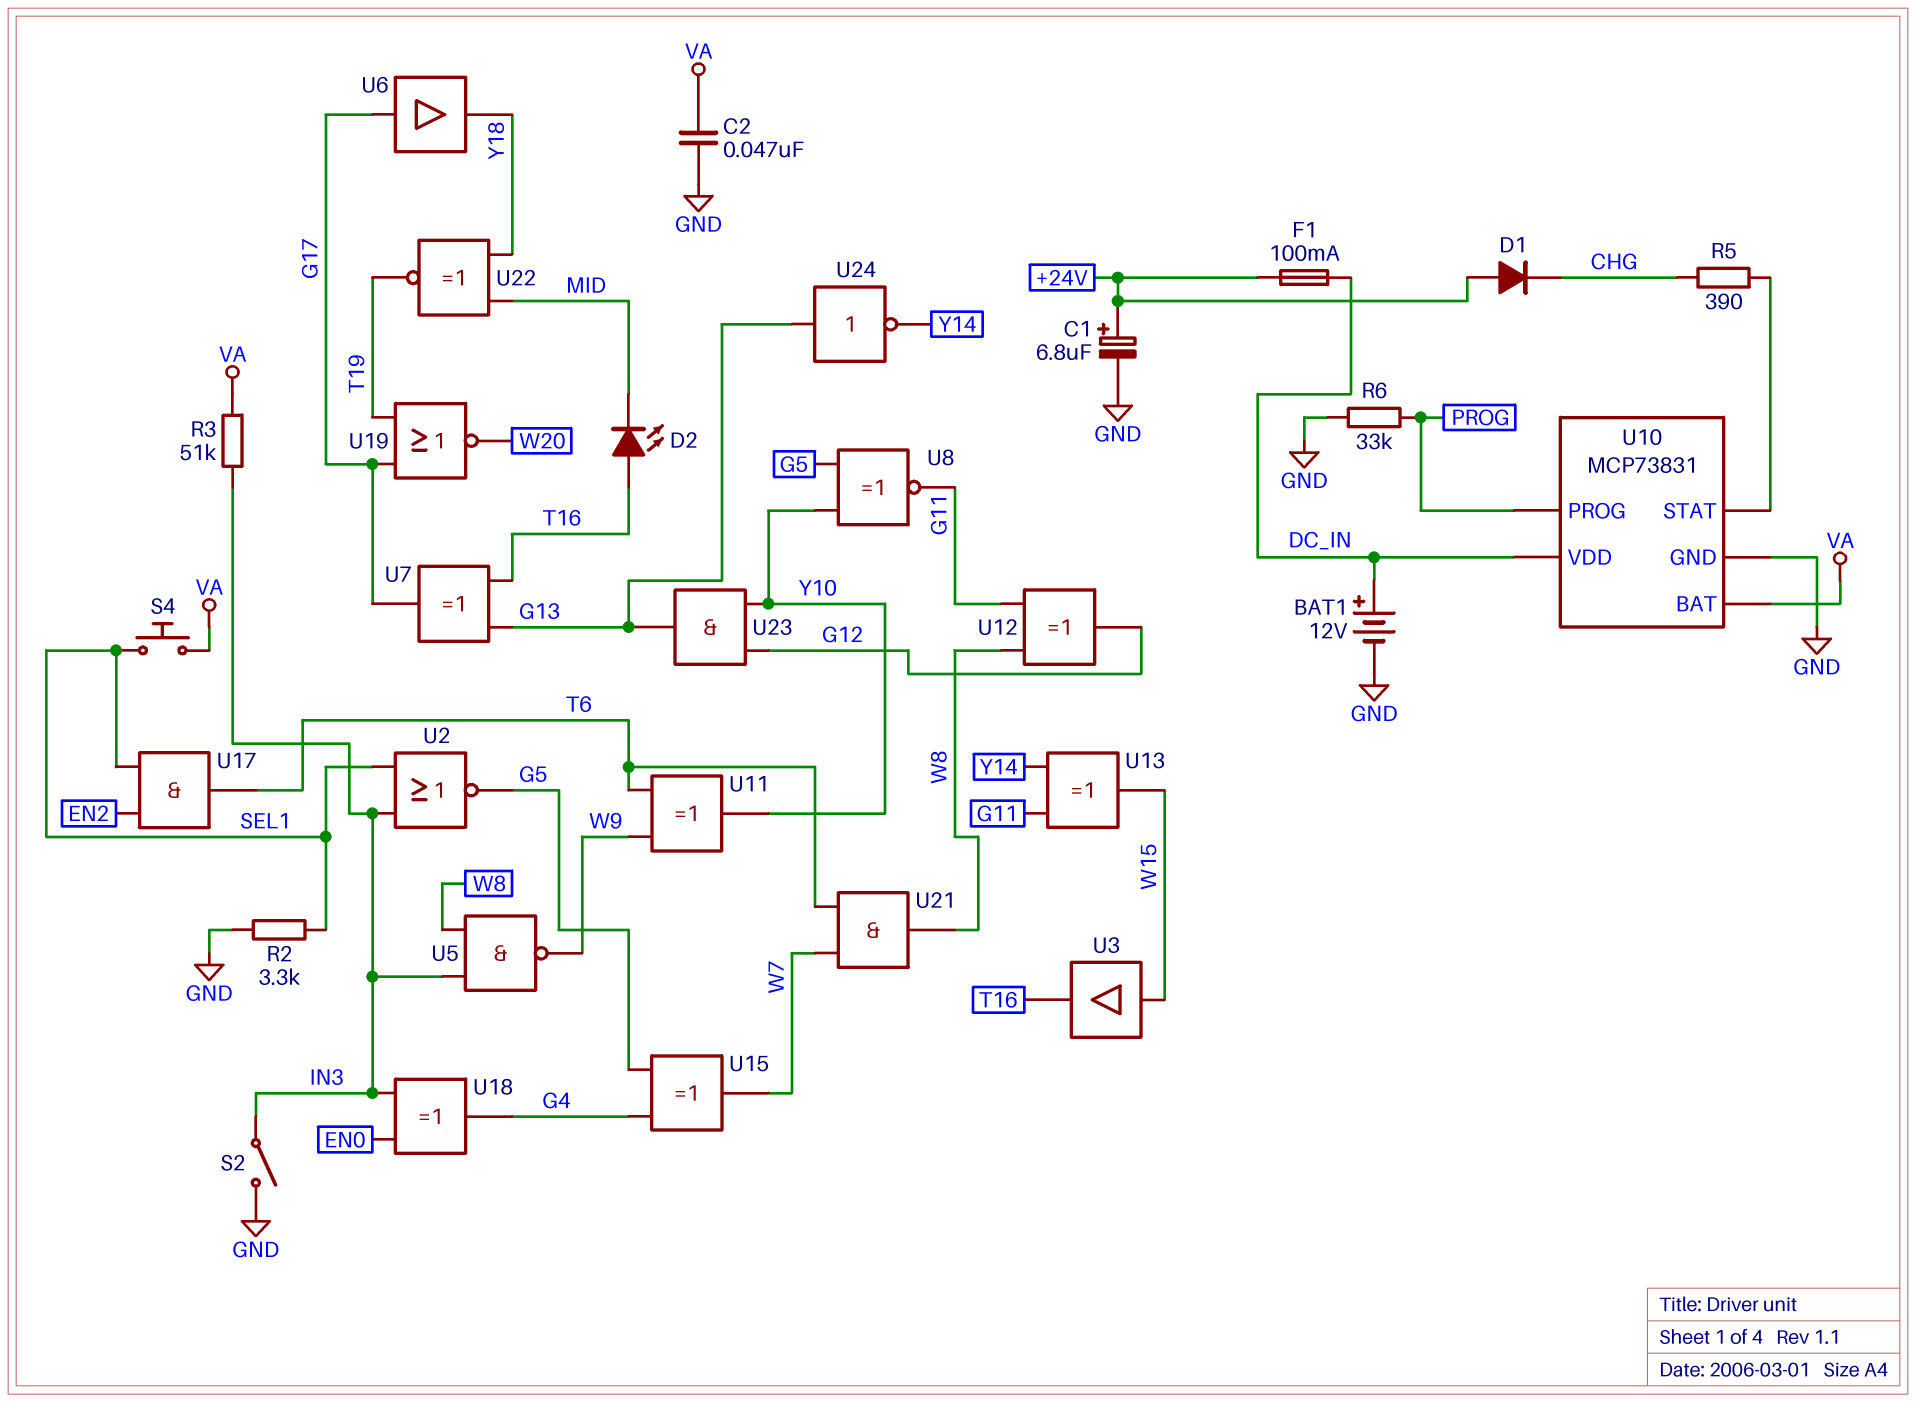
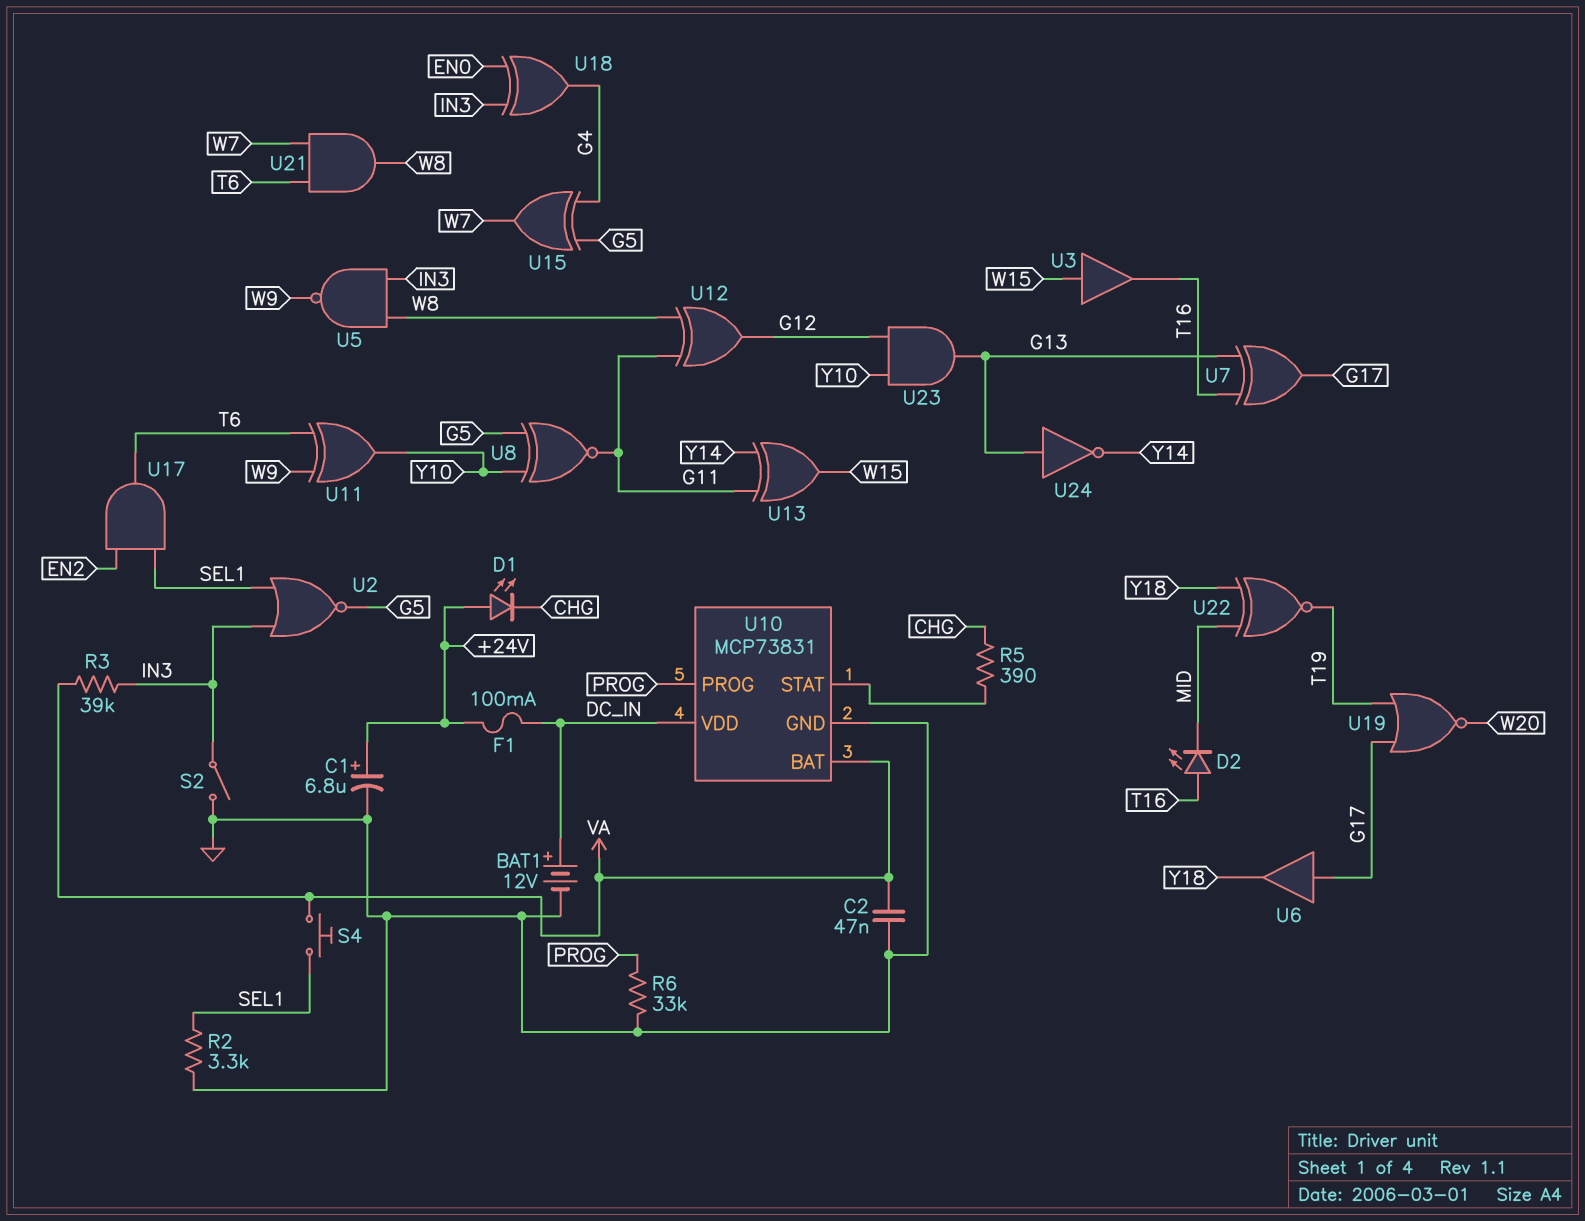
D1: diode (A +24V, K CHG) -> LED (A +24V, K CHG)
R3: 51k (IN3, VA) -> 39k (IN3, VA)

